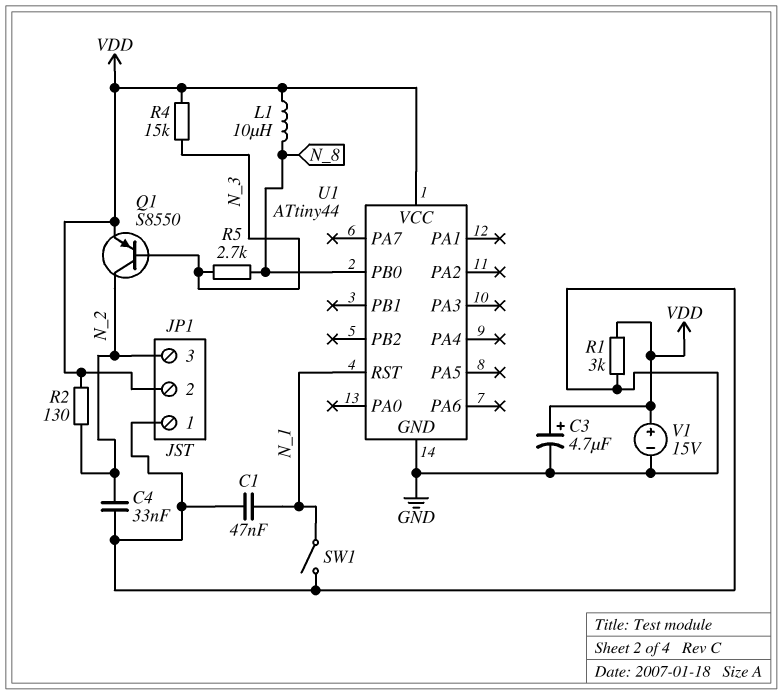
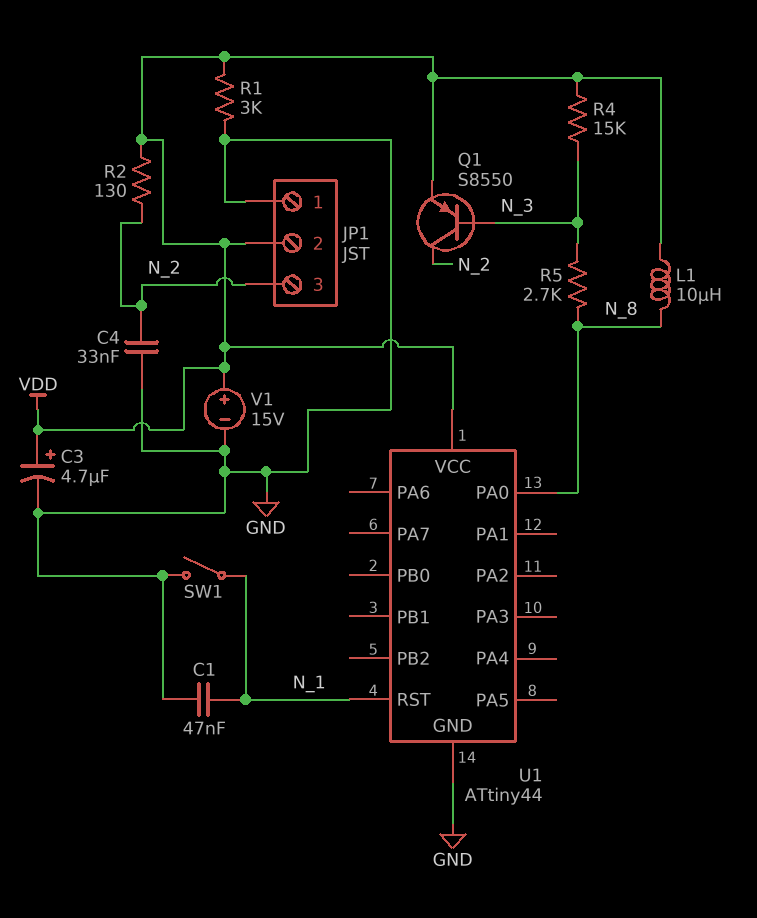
U1 pin PA0: none -> N_8
U1 pin PB0: N_8 -> none

